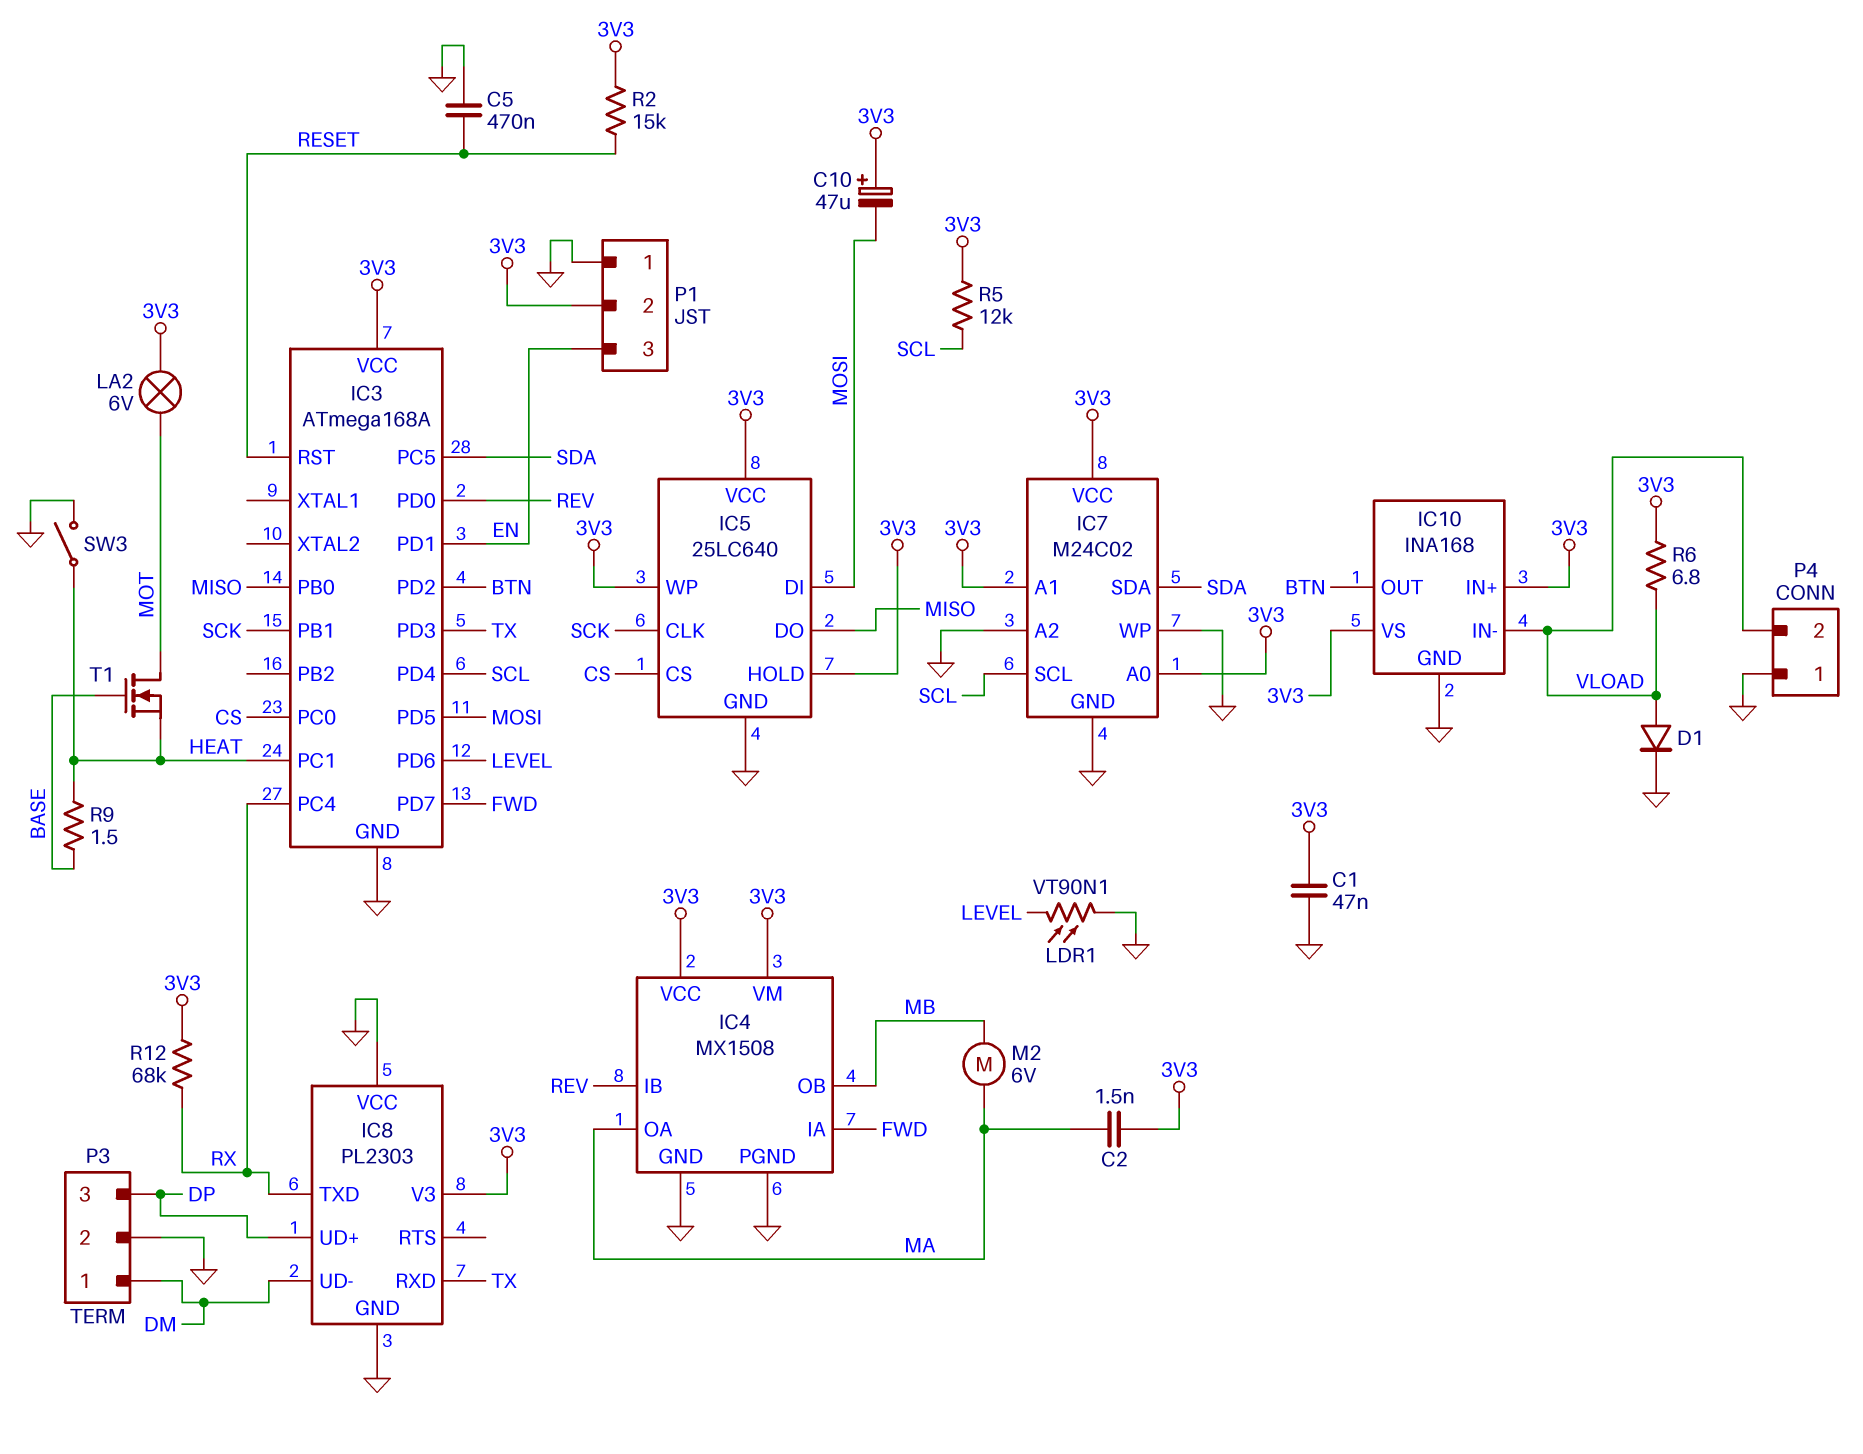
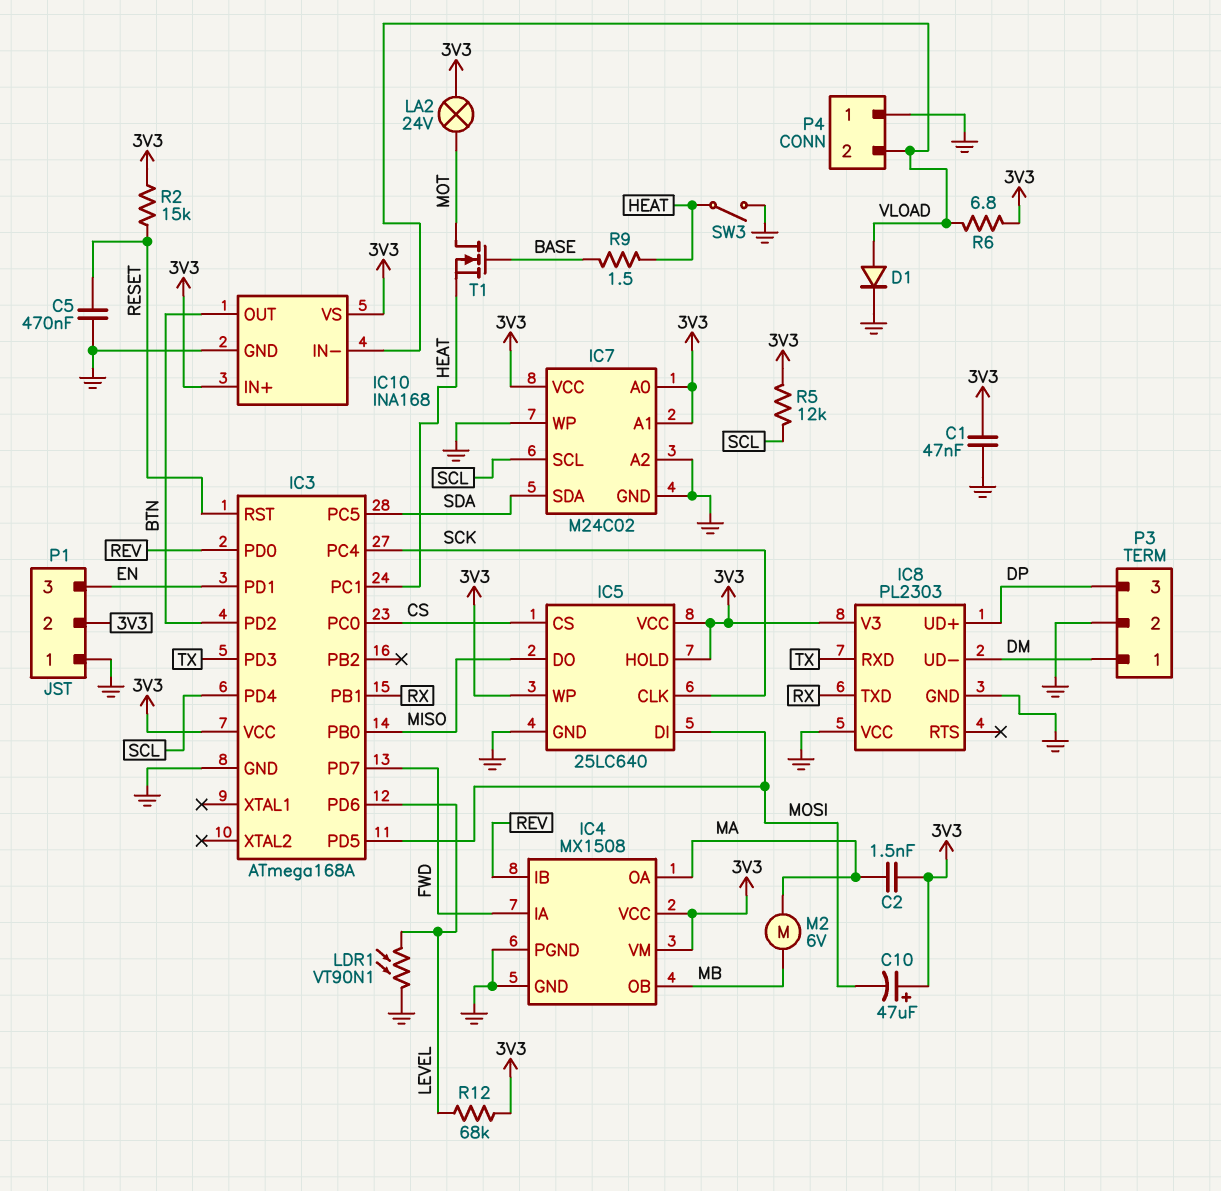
IC3 pin PB1: SCK -> RX
IC3 pin PC4: RX -> SCK
LA2: lamp 6V (3V3, MOT) -> lamp 24V (3V3, MOT)
R12: 68k (3V3, RX) -> 68k (3V3, LEVEL)

